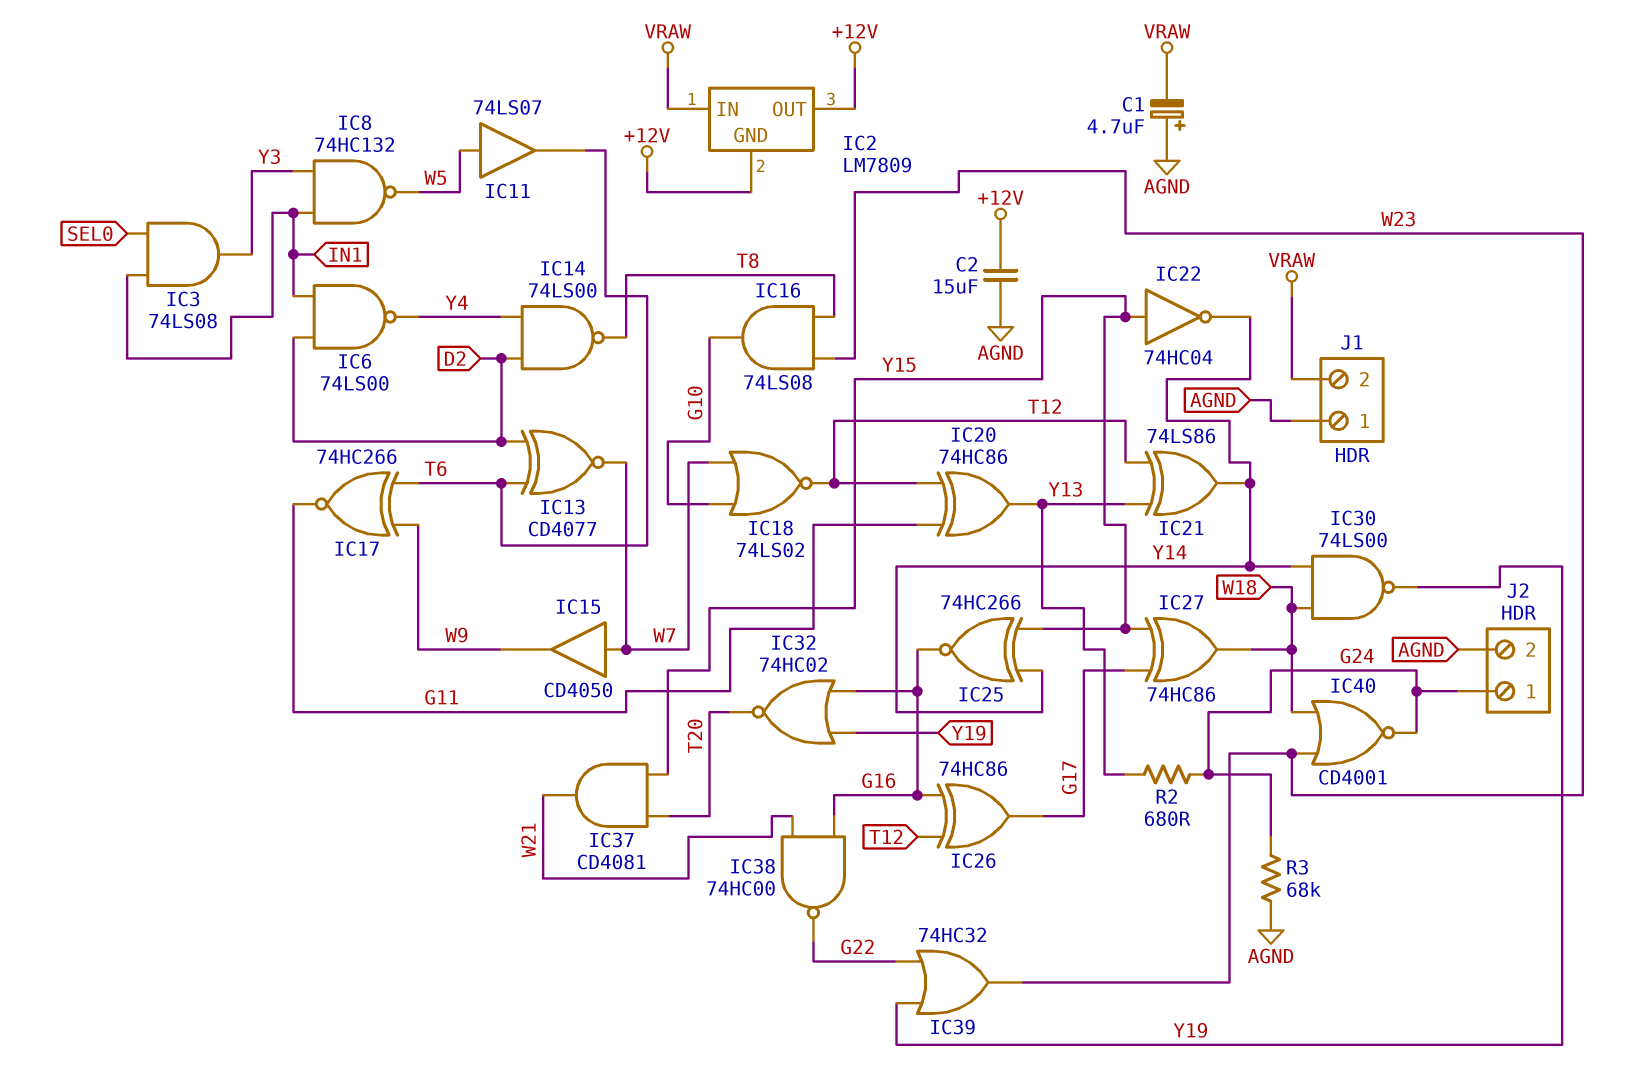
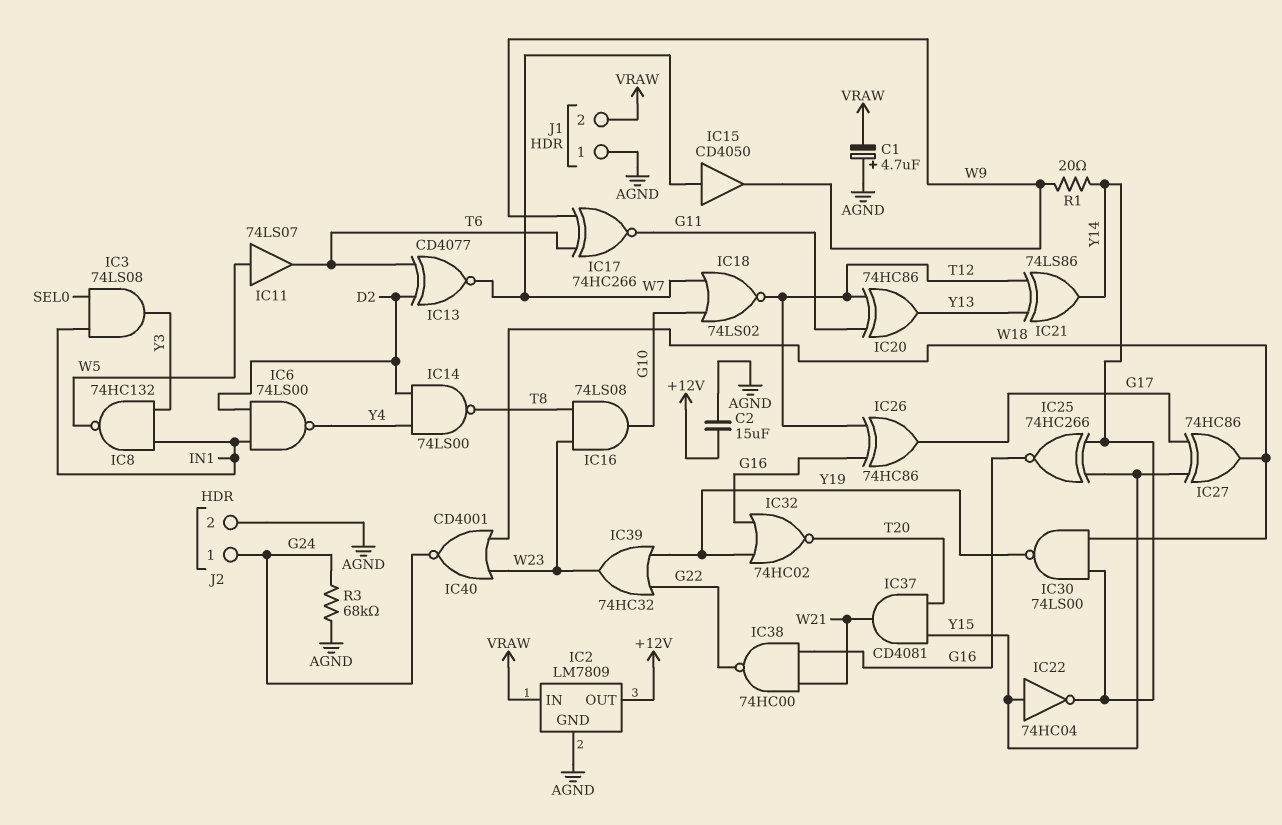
IC2 pin GND: +12V -> AGND
R1: none -> 20 (W9, Y14)
R2: 680 (G24, Y13) -> none

